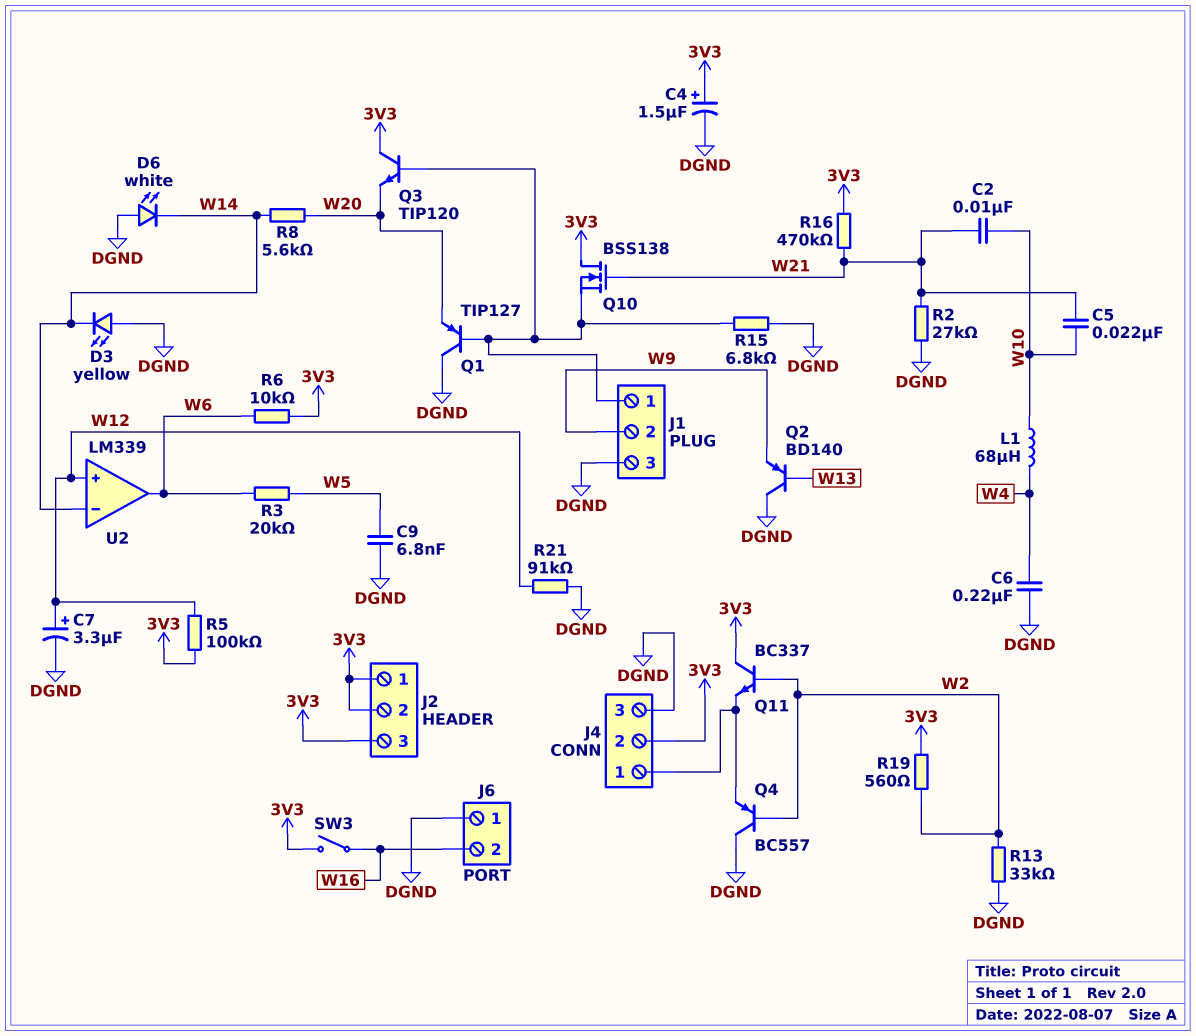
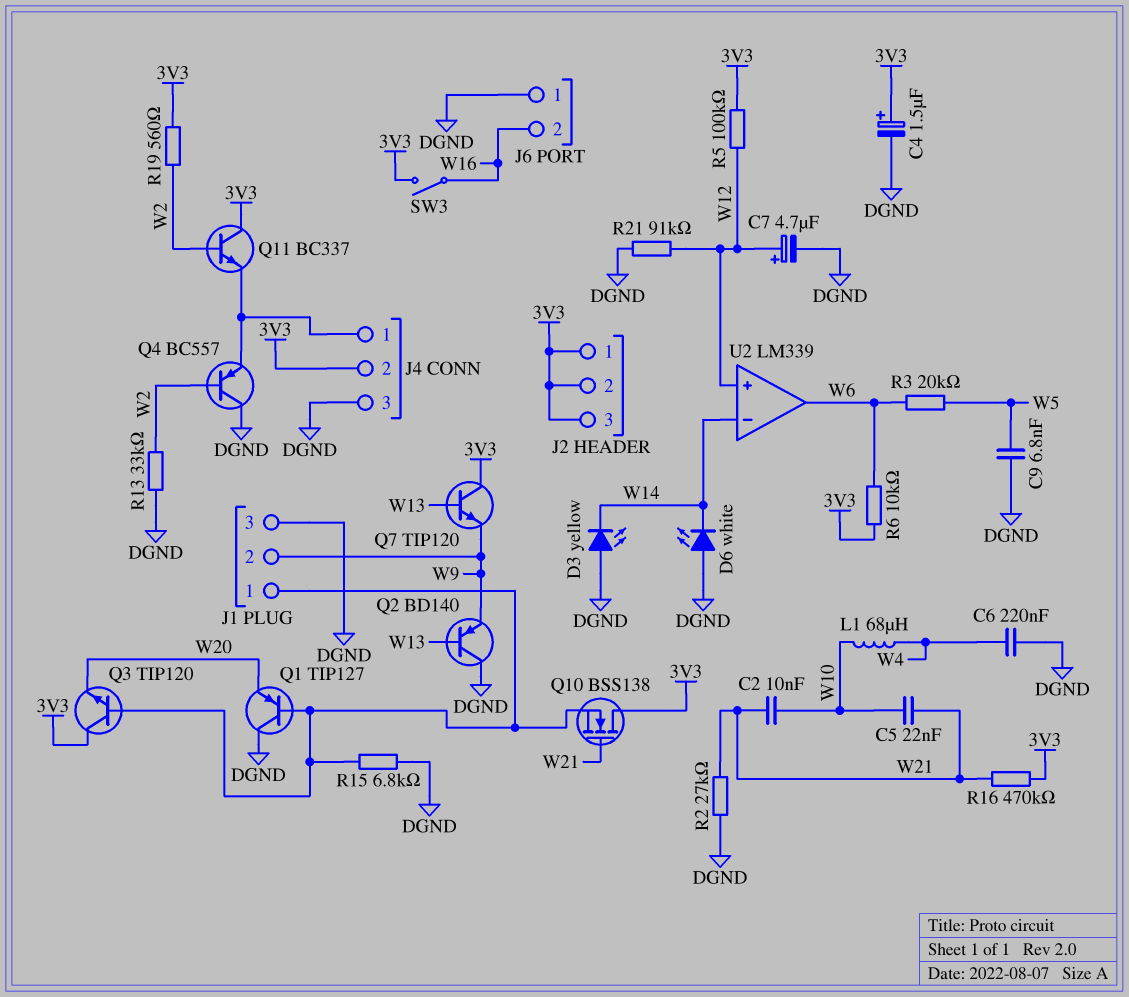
C7: 3.3uF (plus W12, minus DGND) -> 4.7uF (plus W12, minus DGND)
Q7: none -> NPN TIP120 (B W13, C 3V3, E W9)
R8: 5.6k (W14, W20) -> none

